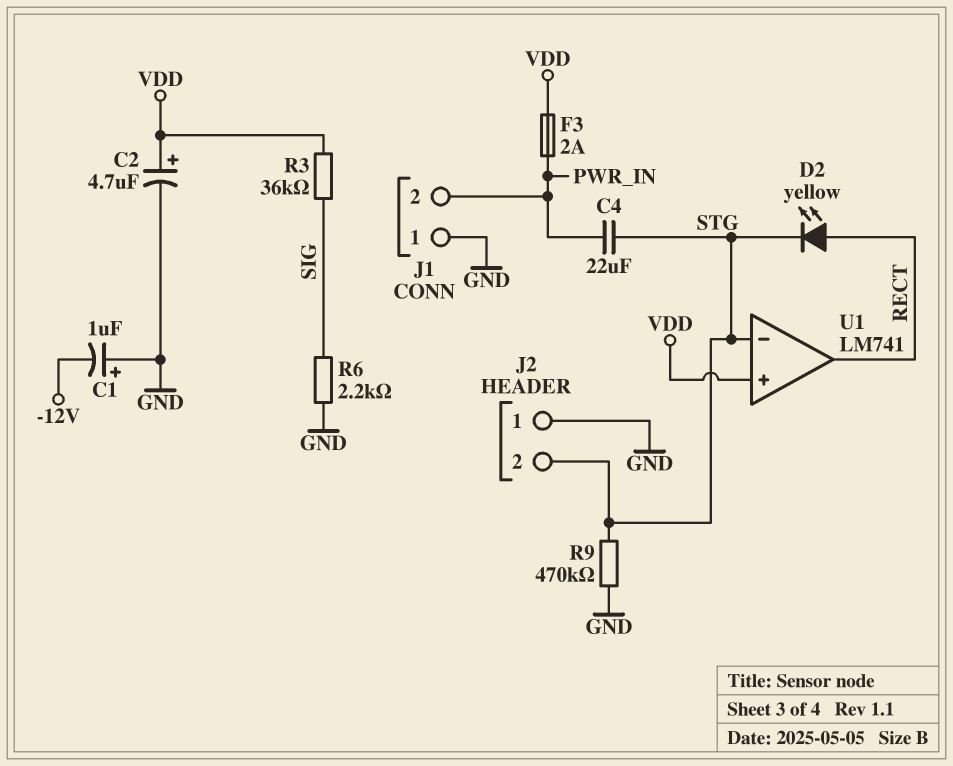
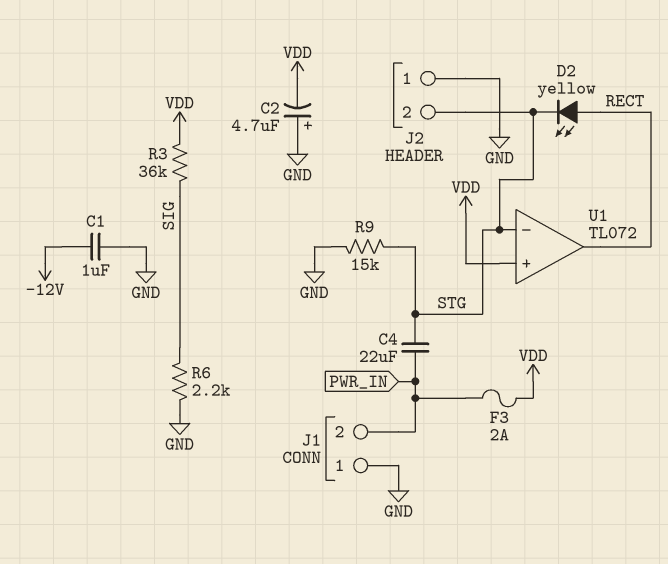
C1: 1uF (plus GND, minus -12V) -> 1uF (-12V, GND)
C2: 4.7uF (plus VDD, minus GND) -> 4.7uF (plus GND, minus VDD)
R9: 470k (GND, STG) -> 15k (GND, STG)
U1: LM741 -> TL072

